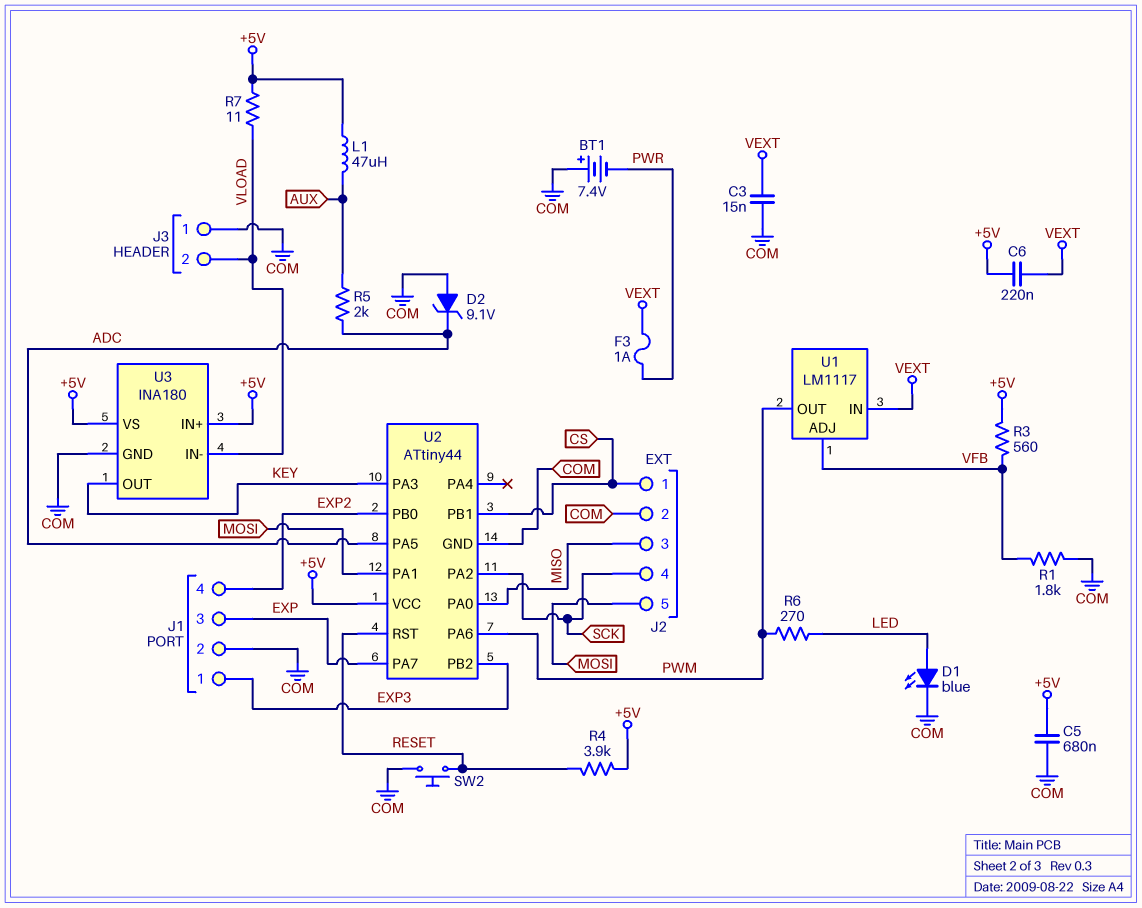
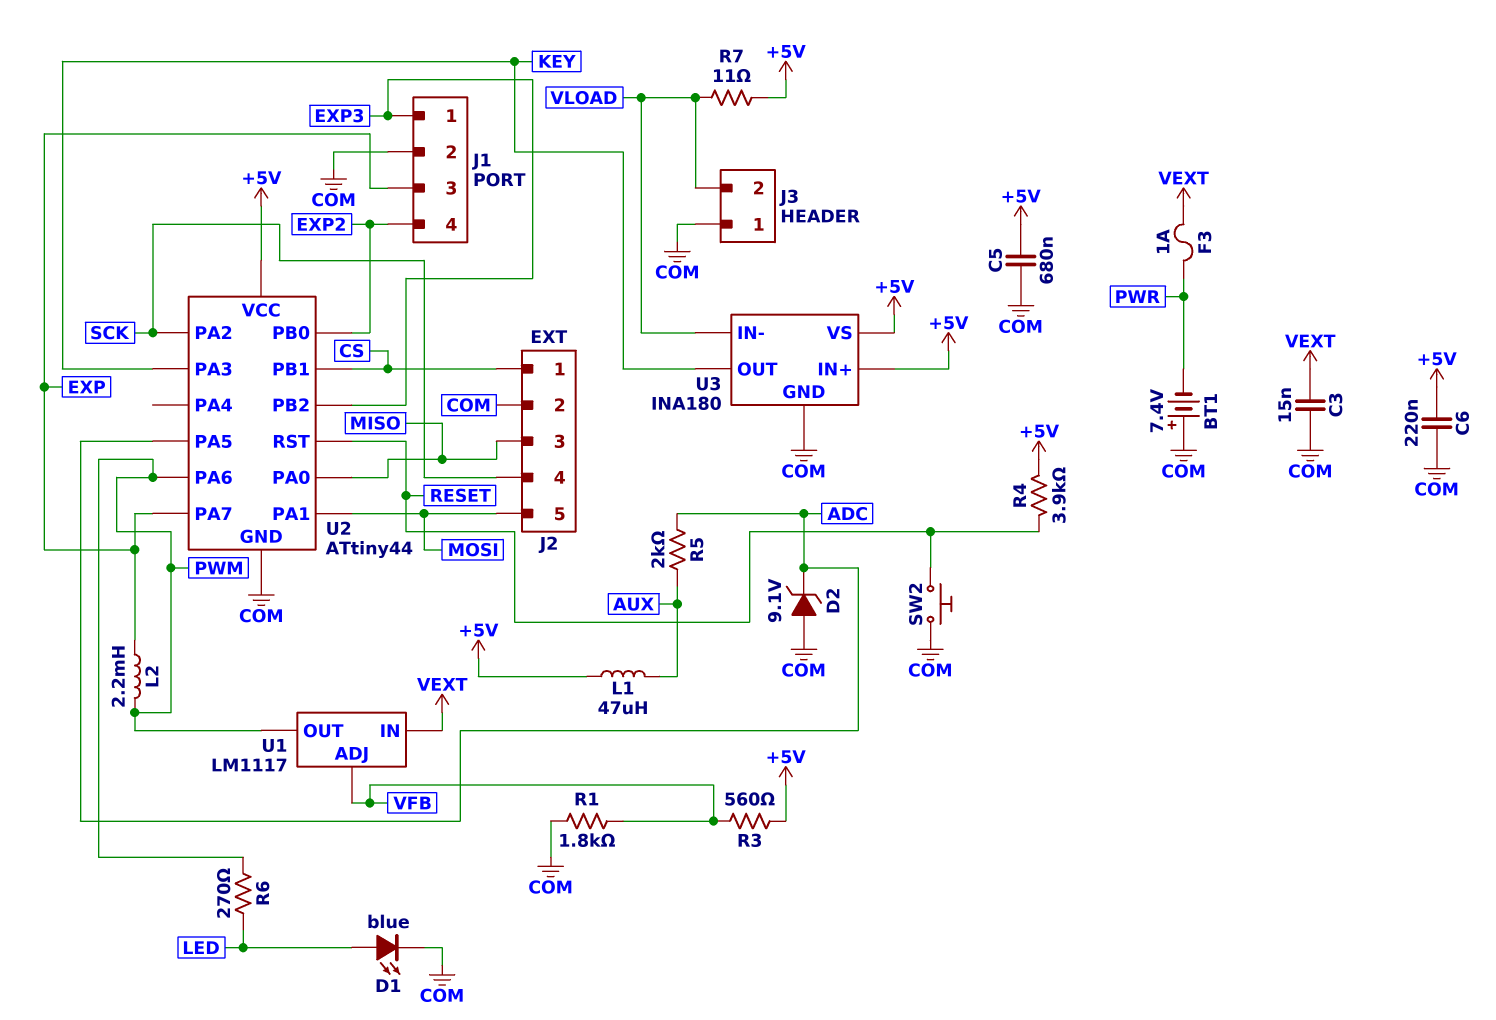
C6: 220nF (+5V, VEXT) -> 220nF (+5V, COM)
L2: none -> 2.2mH (EXP, PWM)

